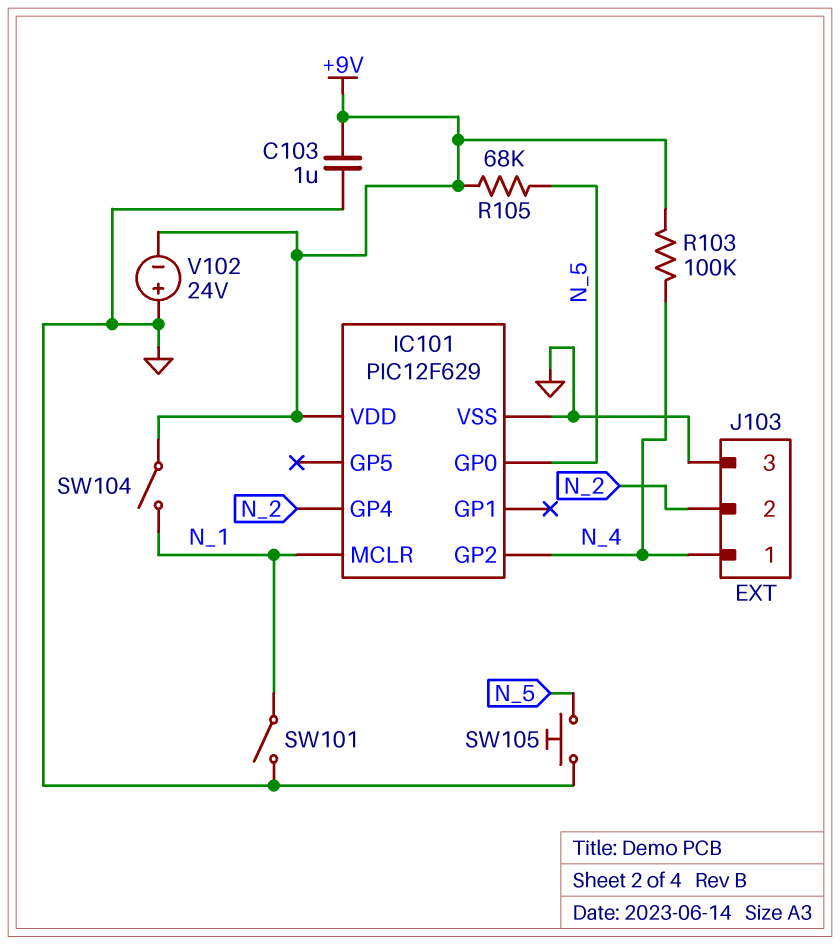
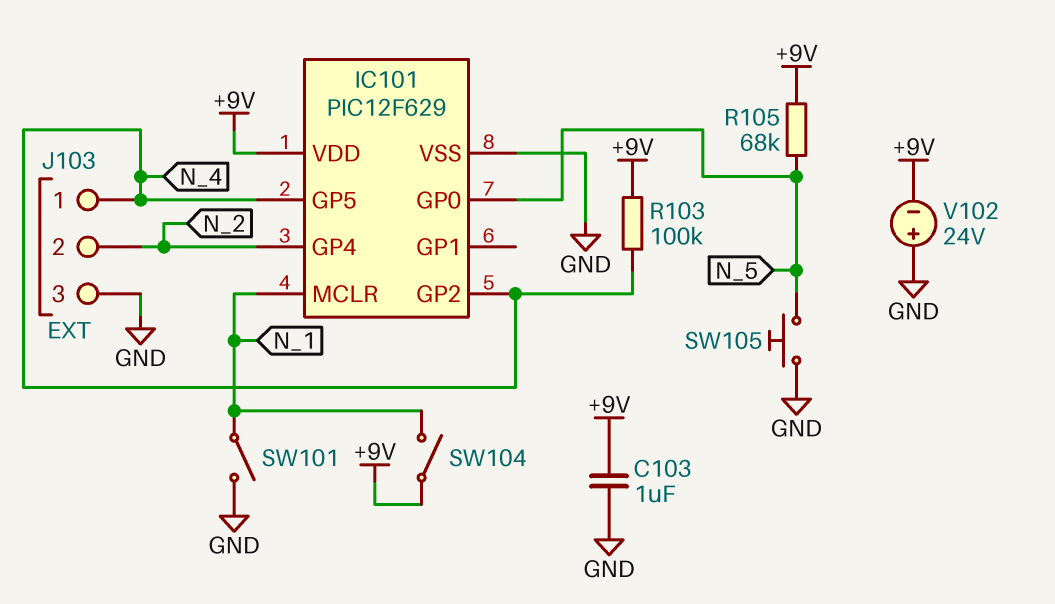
IC101 pin GP5: none -> N_4

